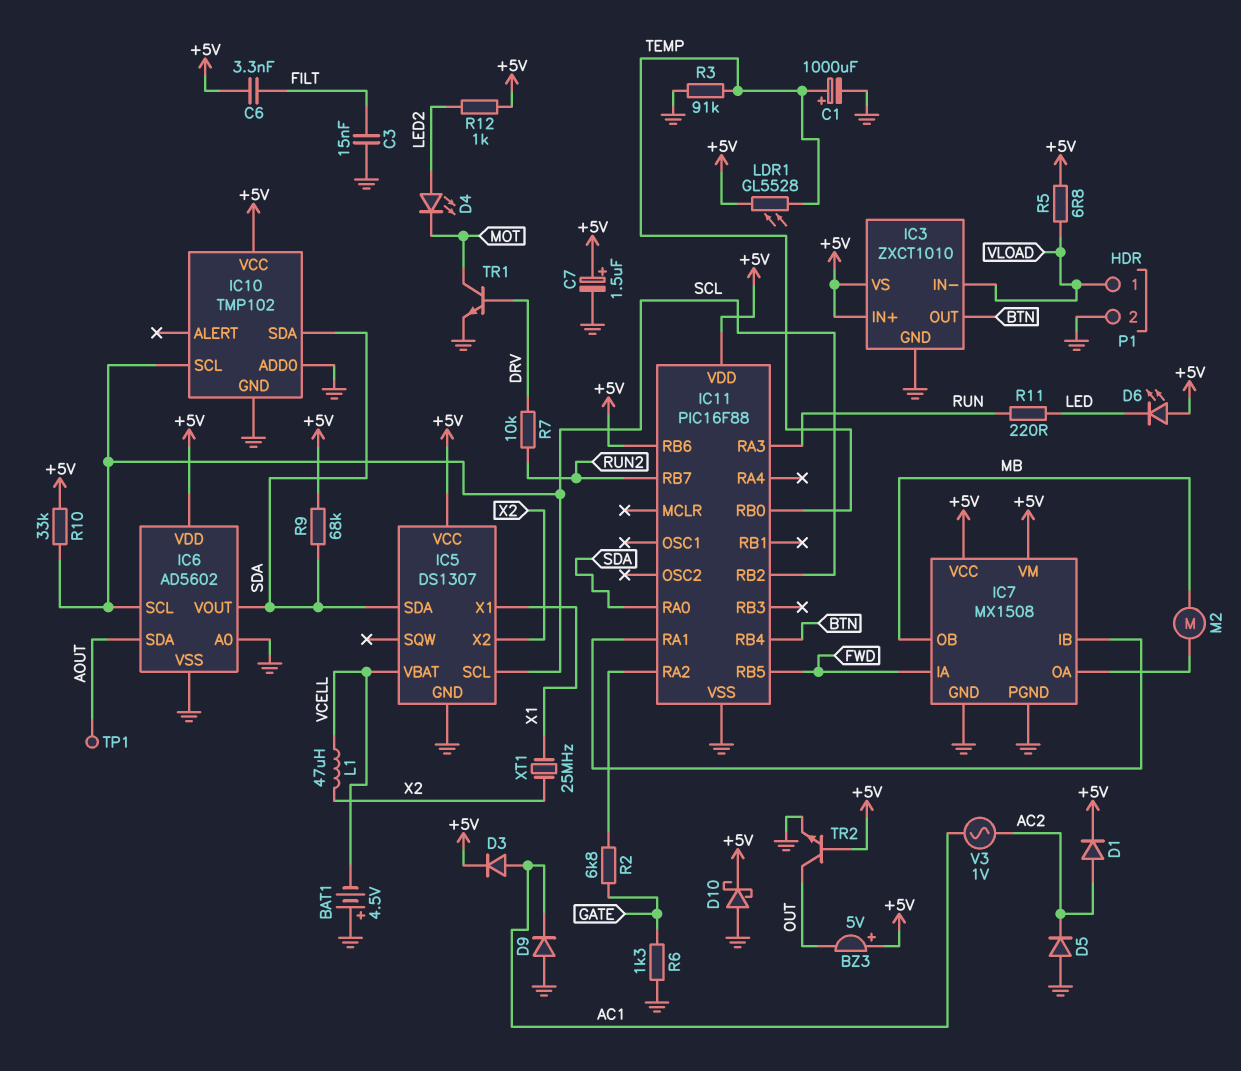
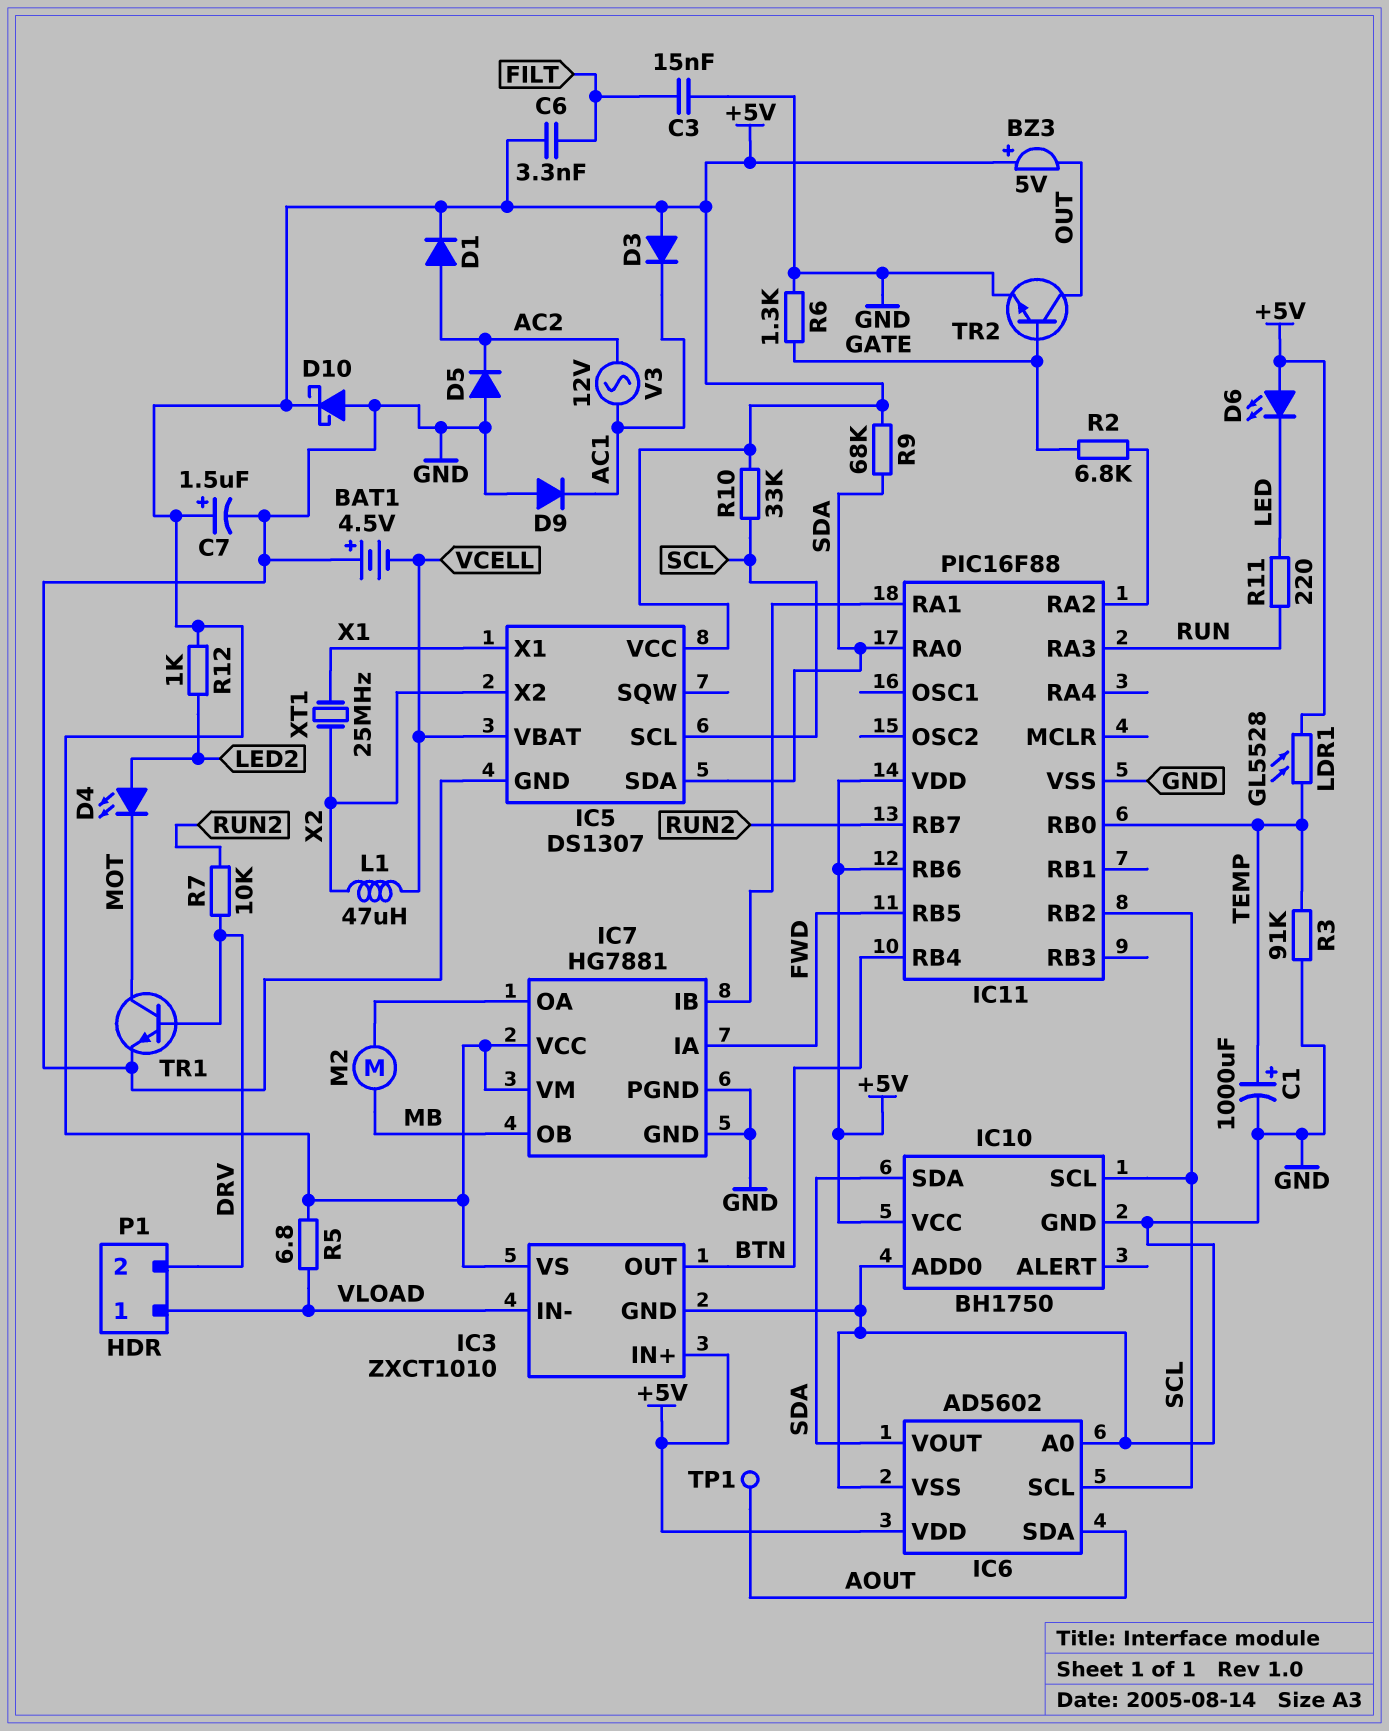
D3: diode (A AC1, K +5V) -> diode (A +5V, K AC1)
IC7: MX1508 -> HG7881
IC10: TMP102 -> BH1750
P1 pin 2: GND -> DRV
TR2: NPN (B +5V, C OUT, E GND) -> NPN (B GATE, C OUT, E GND)
V3: AC 1V (AC1, AC2) -> AC 12V (AC1, AC2)

